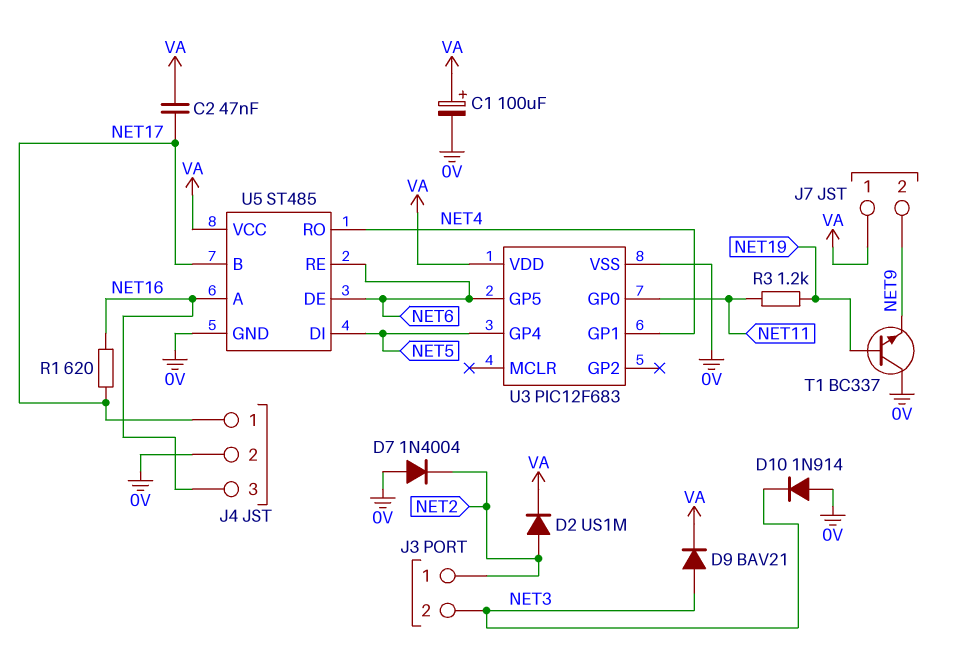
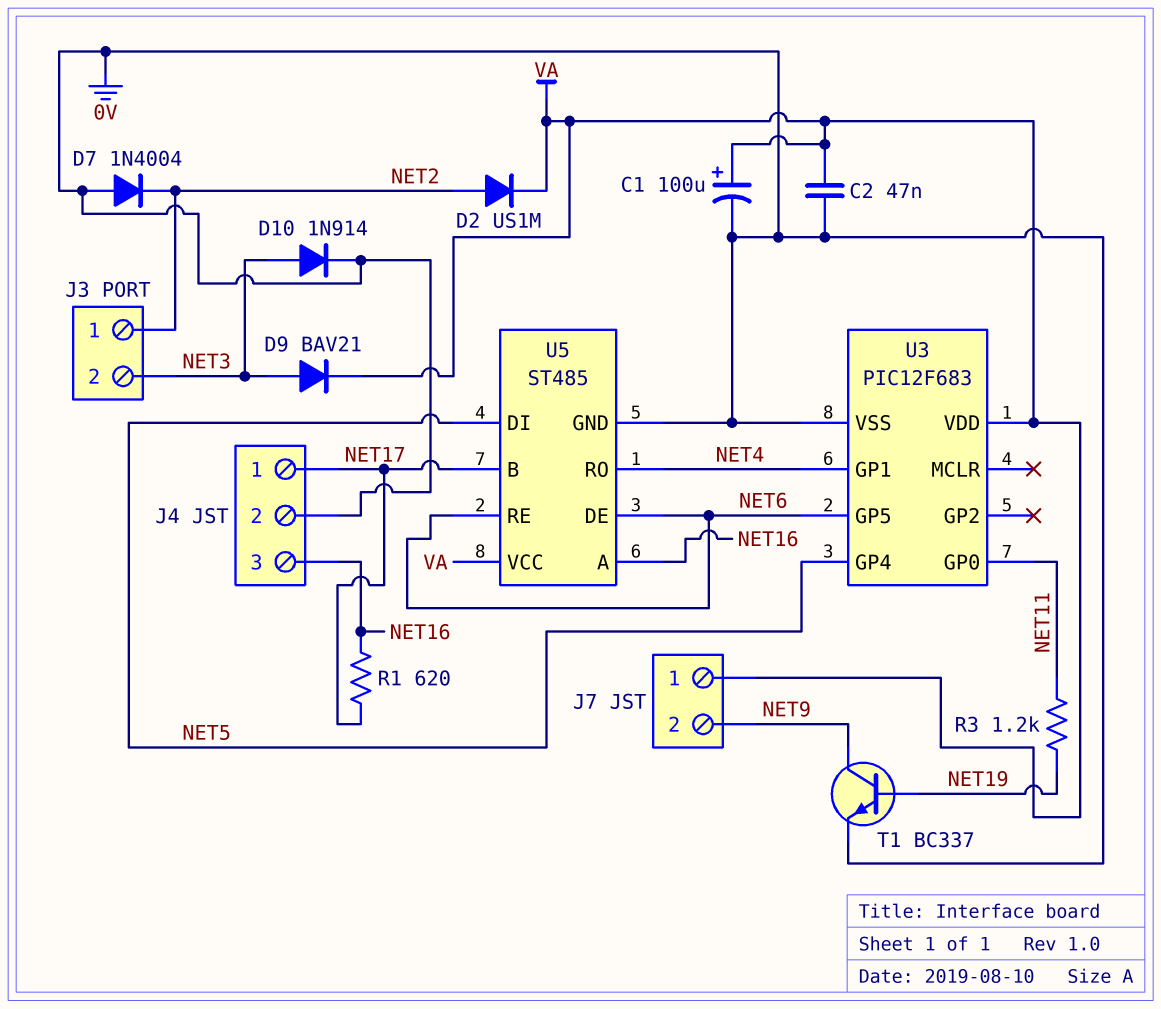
C2: 47nF (NET17, VA) -> 47nF (0V, VA)
D10: diode 1N914 (A 0V, K NET3) -> diode 1N914 (A NET3, K 0V)
T1: NPN BC337 (B NET19, C 0V, E NET9) -> NPN BC337 (B NET19, C NET9, E 0V)

